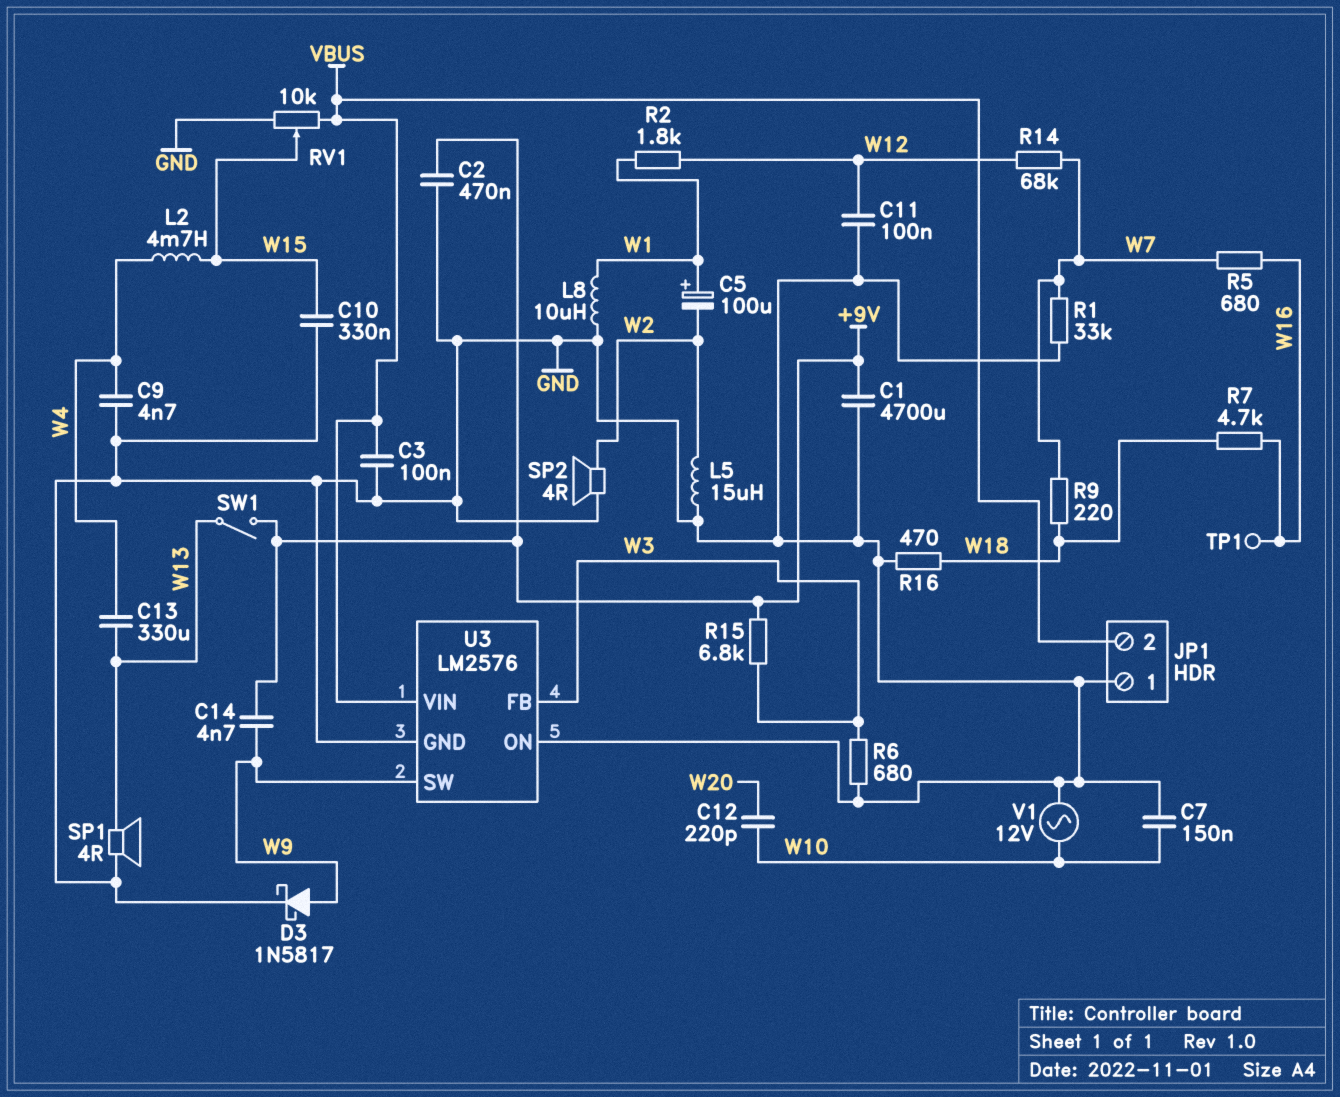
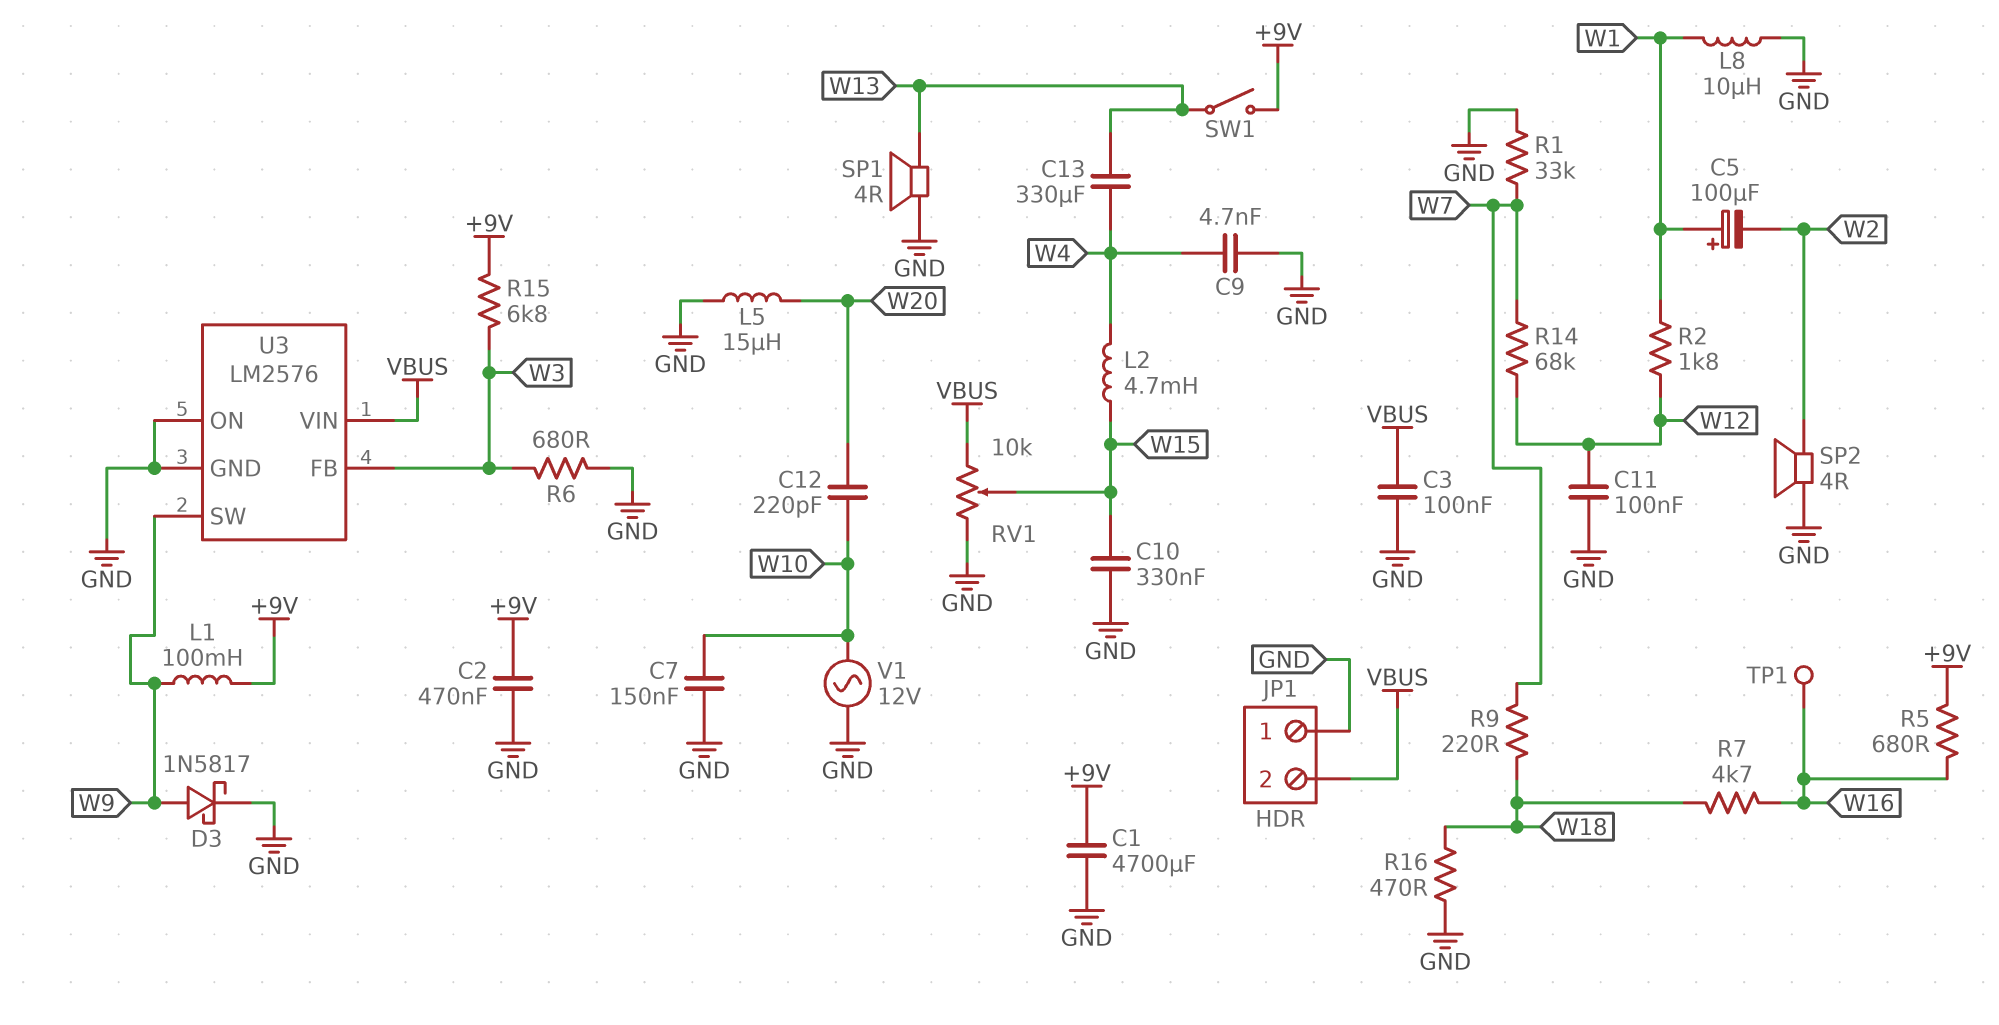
C14: 4.7nF (+9V, W9) -> none
L1: none -> 100mH (+9V, W9)
L5: 15uH (GND, W2) -> 15uH (GND, W20)
R5: 680 (W7, W16) -> 680 (+9V, W16)

